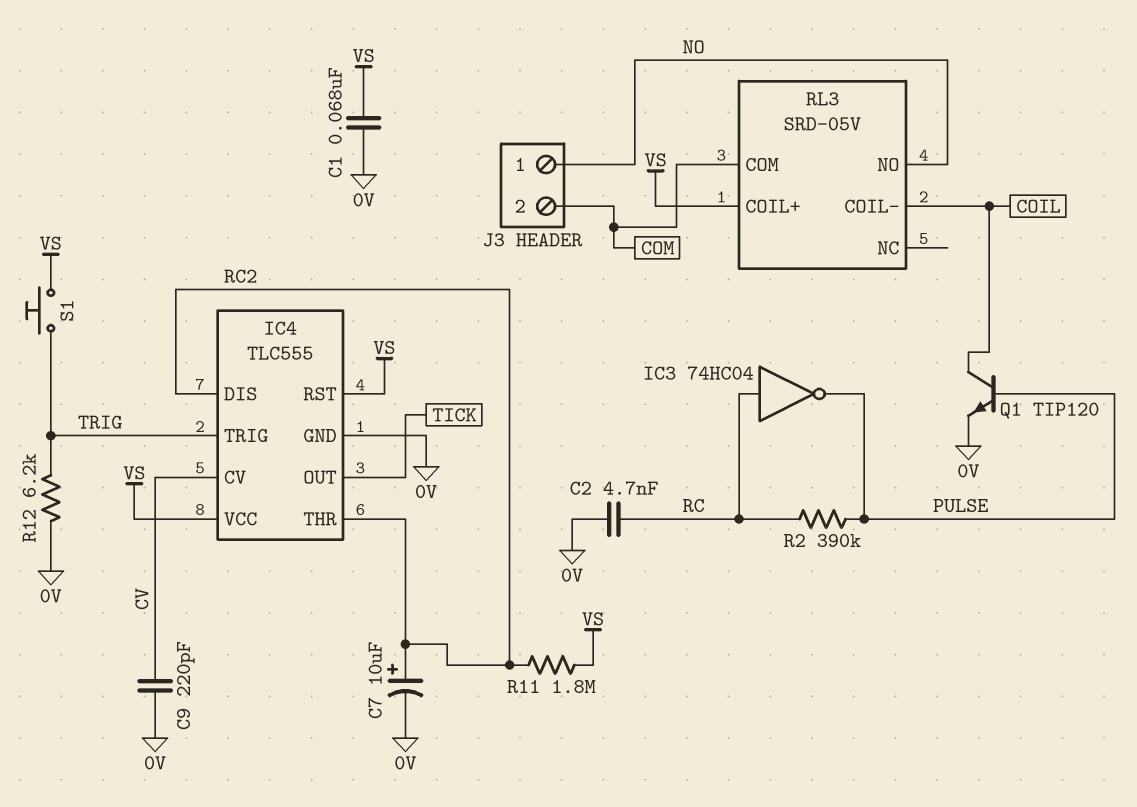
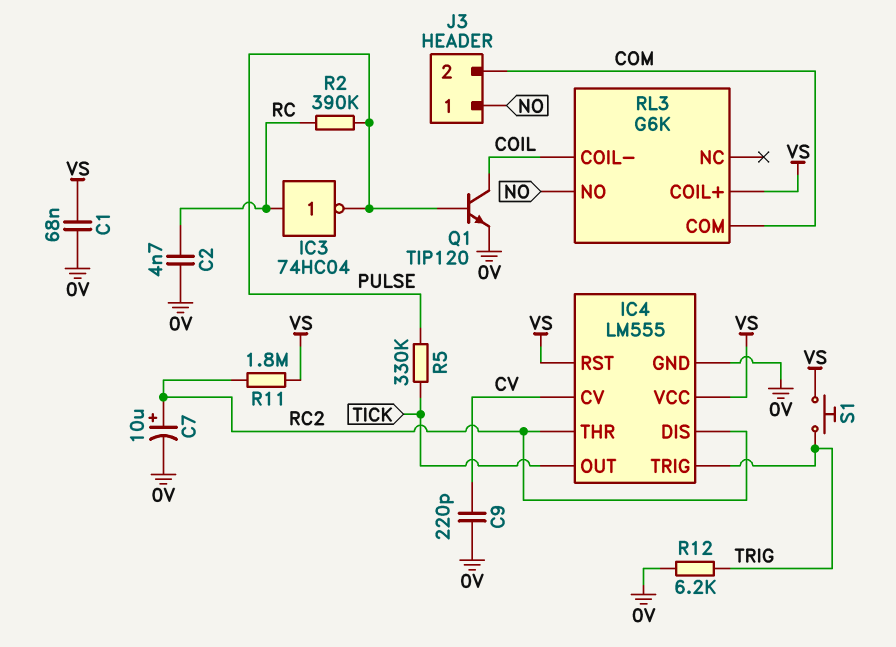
IC4: TLC555 -> LM555
R5: none -> 330k (PULSE, TICK)
RL3: SRD-05V -> G6K

